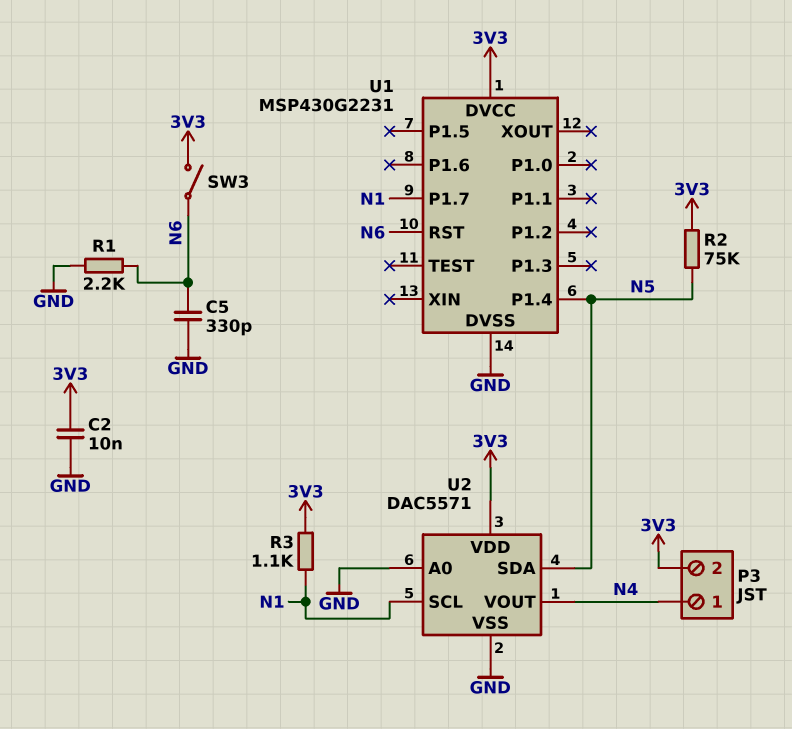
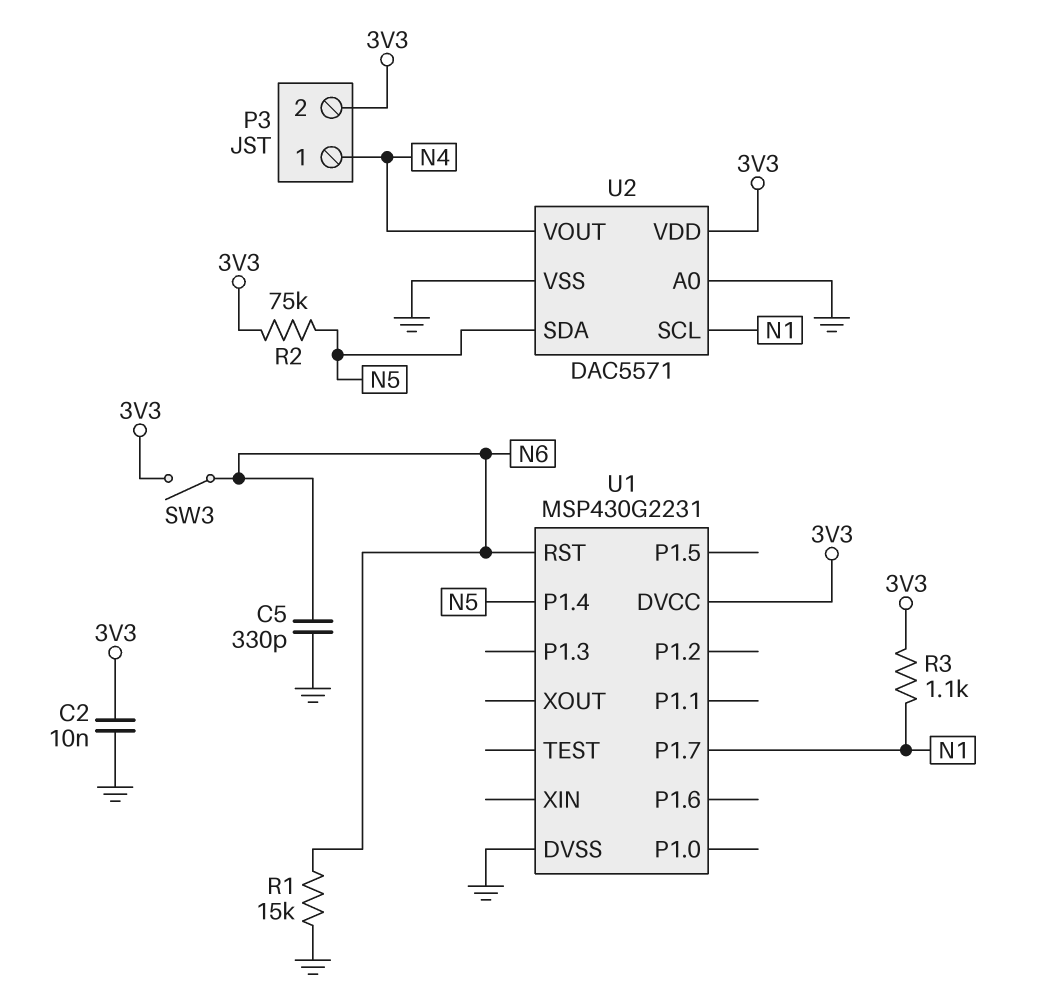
R1: 2.2k (GND, N6) -> 15k (GND, N6)

